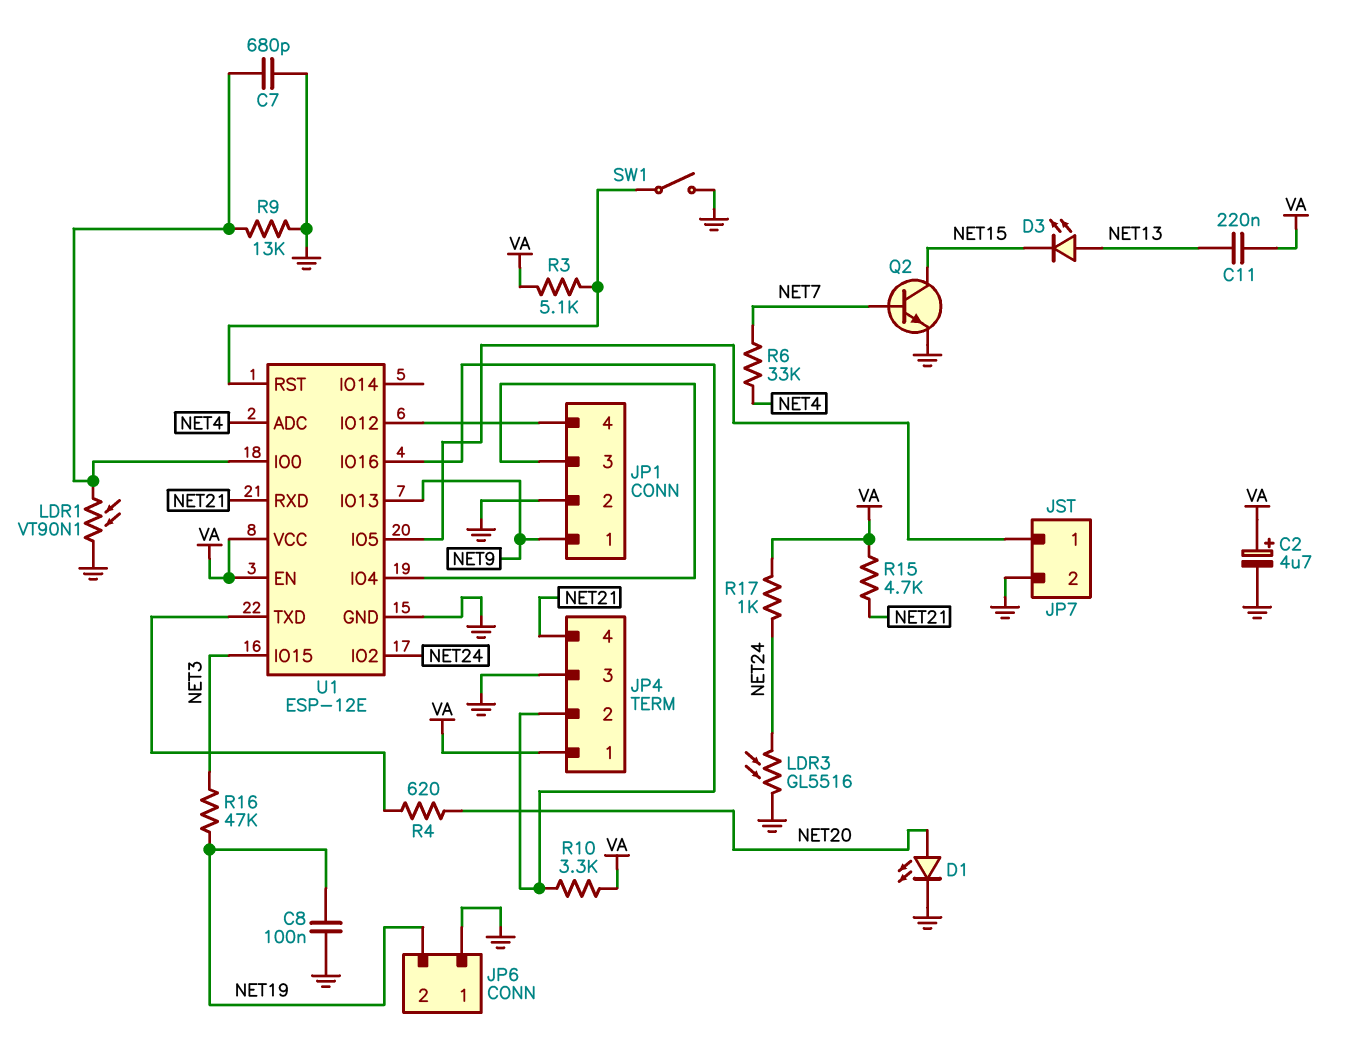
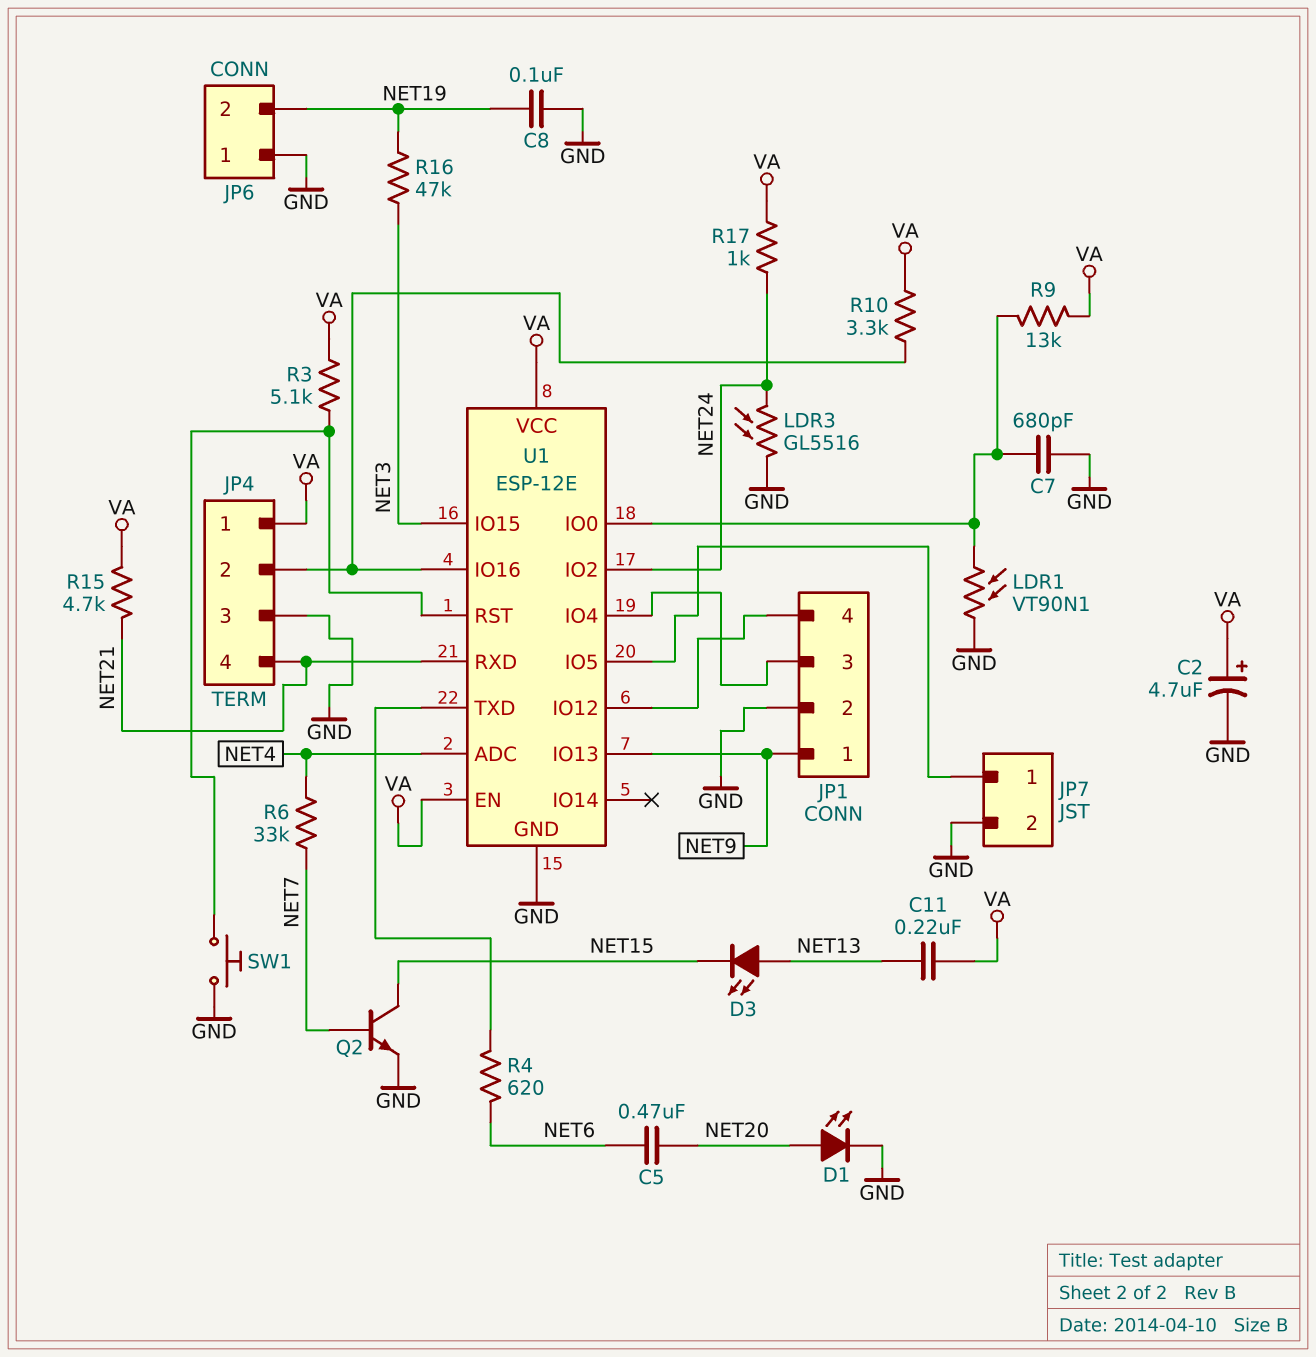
C5: none -> 470nF (NET6, NET20)
R4: 620 (NET20, U1/TXD) -> 620 (NET6, U1/TXD)
R9: 13k (GND, U1/IO0) -> 13k (U1/IO0, VA)
SW1: switch (GND, U1/RST) -> button (GND, U1/RST)

